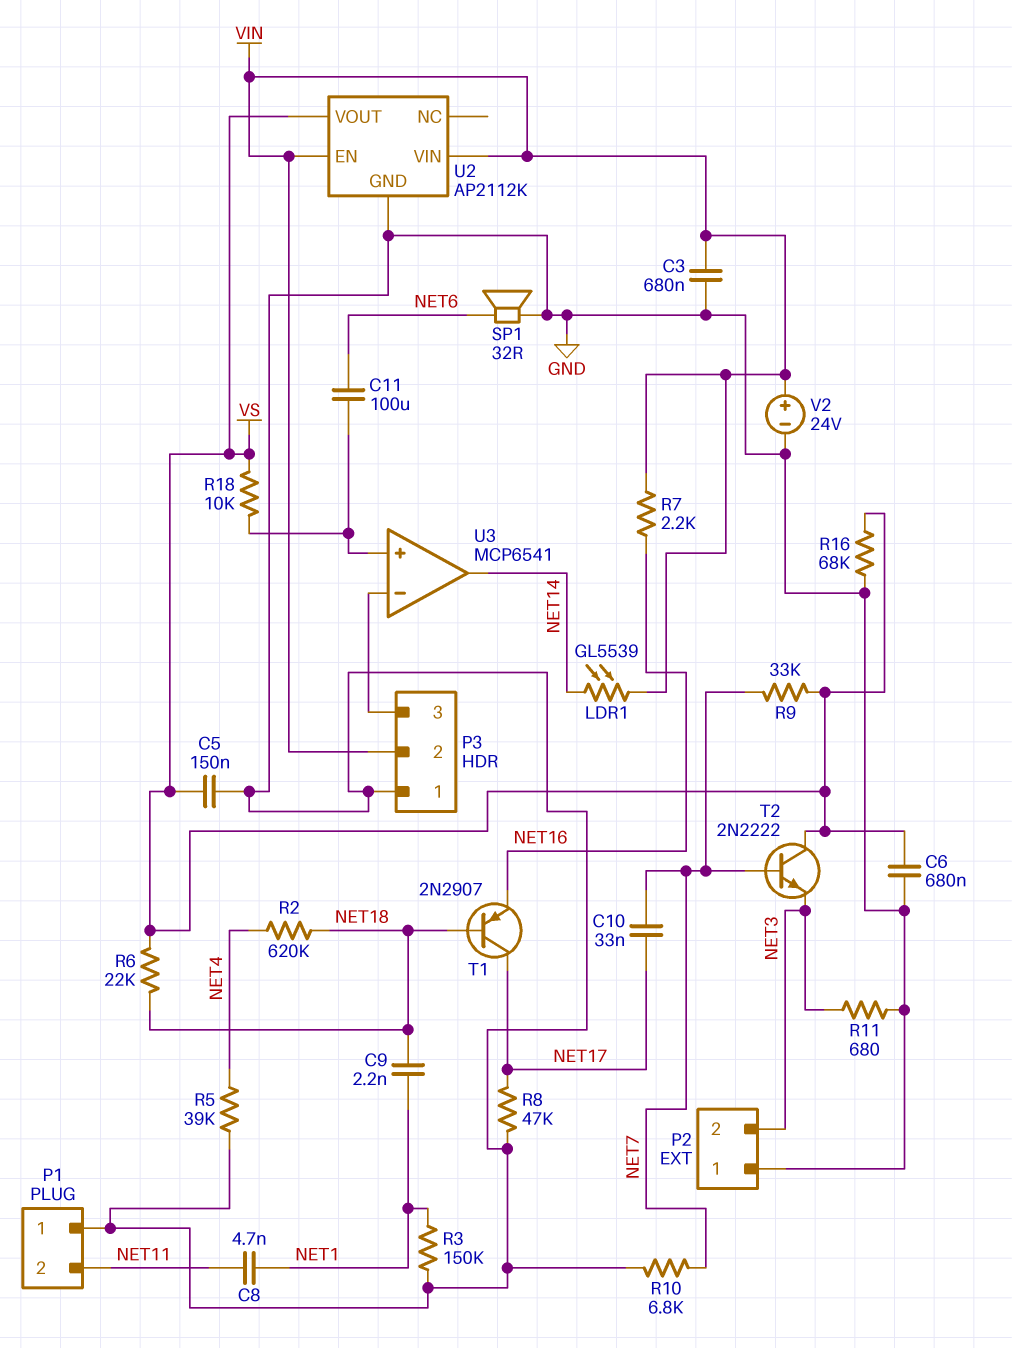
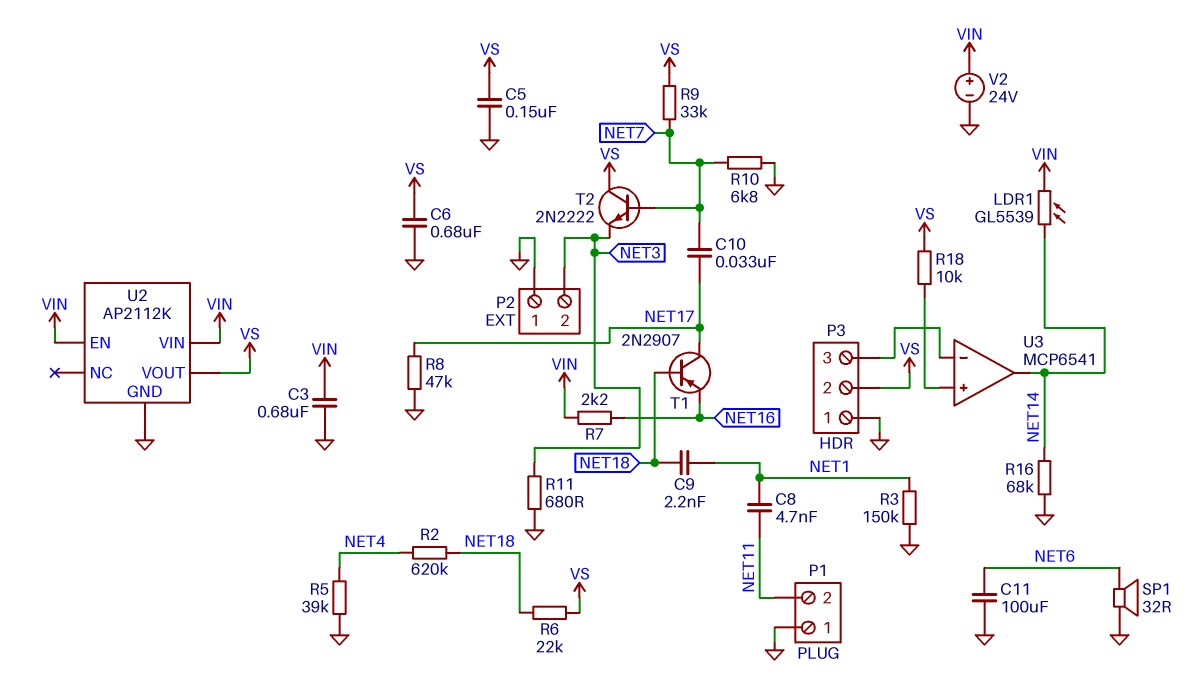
C11: 100uF (NET6, U3/in+) -> 100uF (GND, NET6)
P3 pin 2: VIN -> VS
R16: 68k (GND, VS) -> 68k (GND, NET14)

